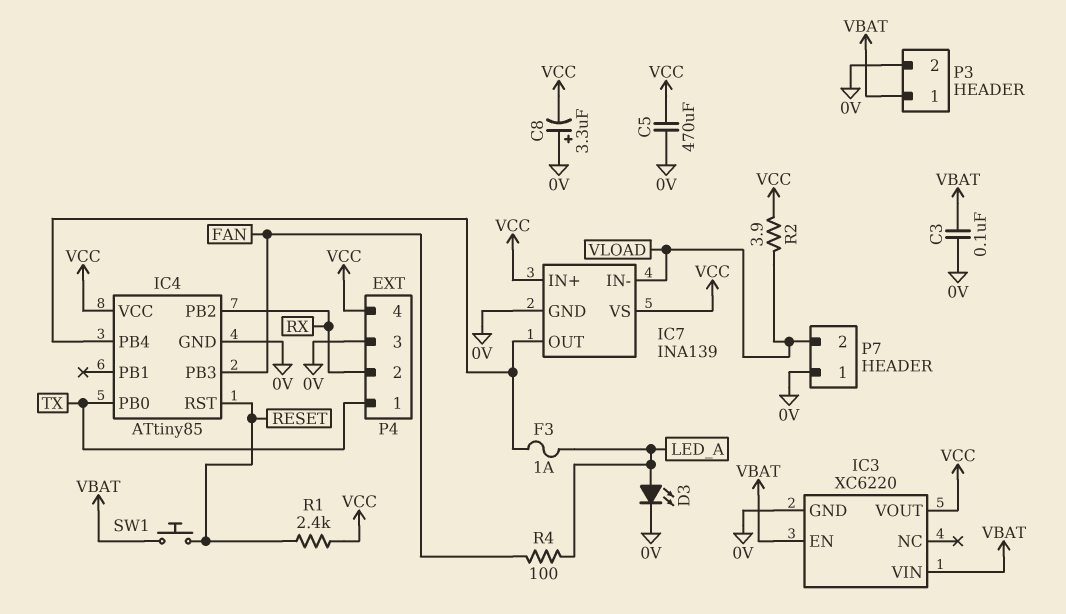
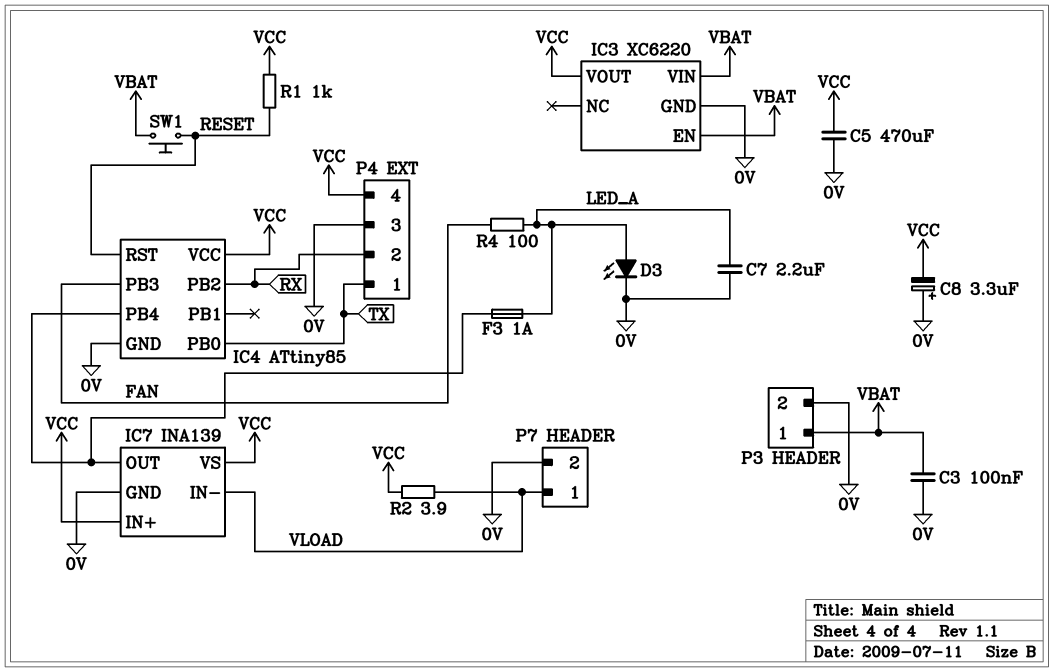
C7: none -> 2.2uF (0V, LED_A)
P7 pin 1: 0V -> VLOAD
P7 pin 2: VLOAD -> 0V
R1: 2.4k (RESET, VCC) -> 1k (RESET, VCC)

